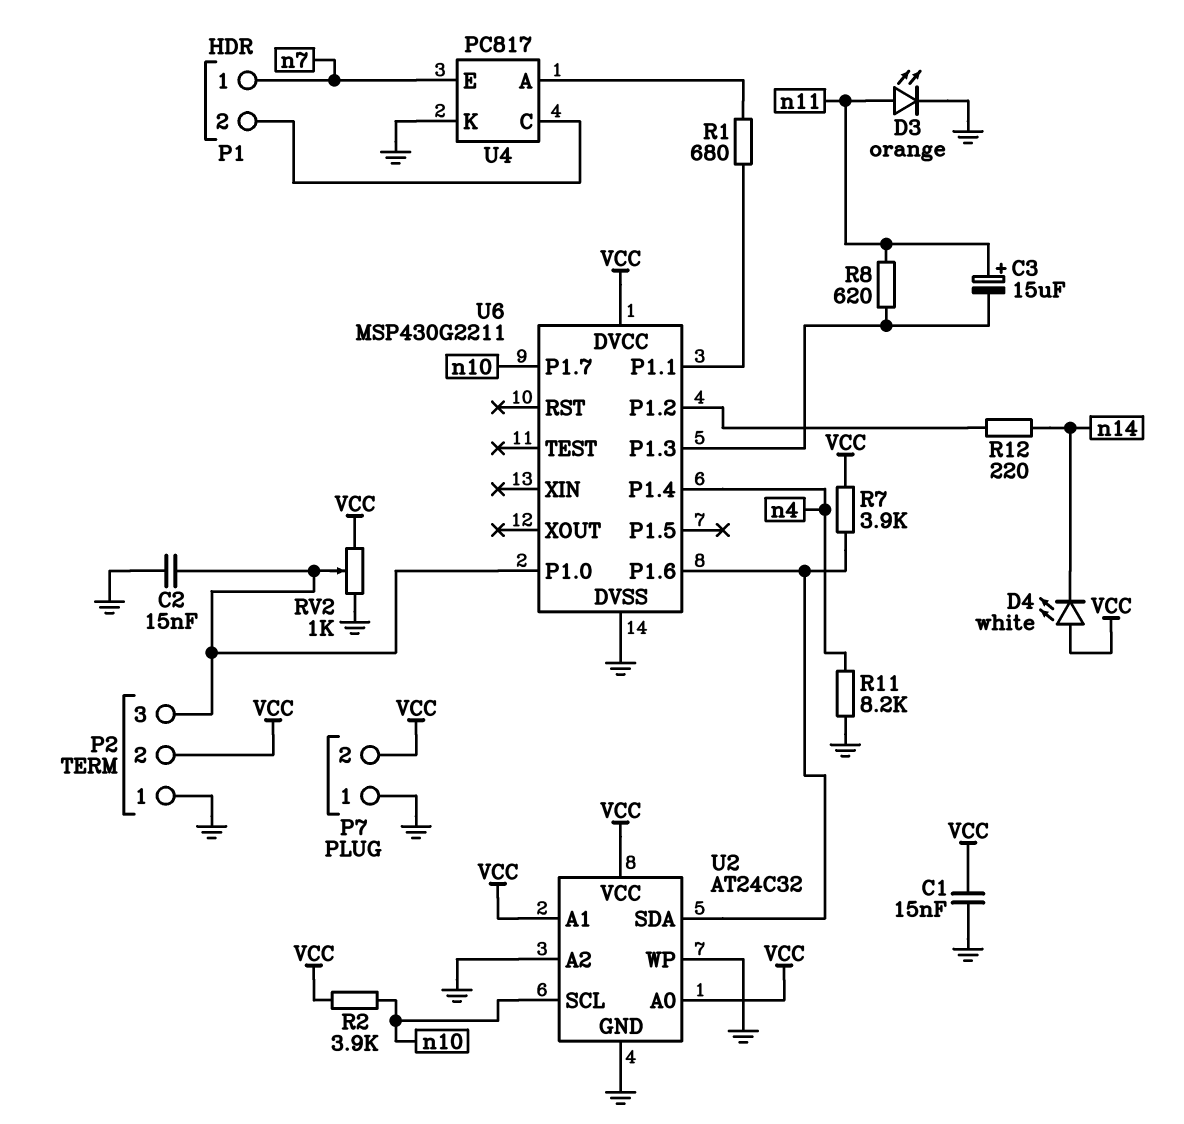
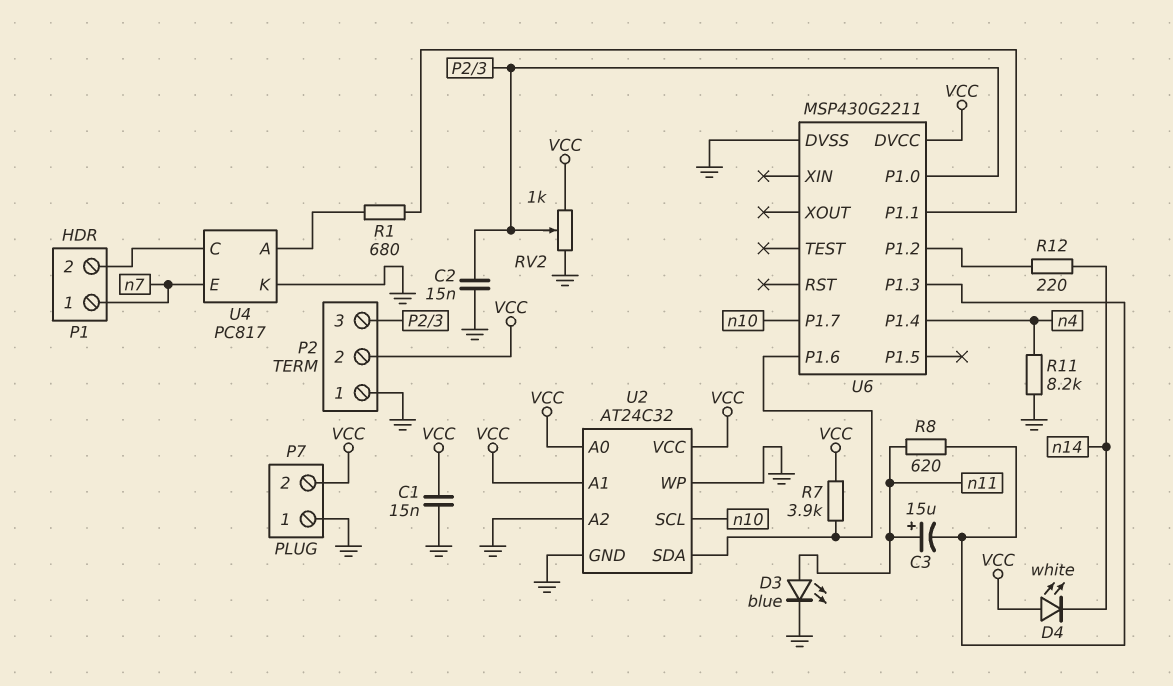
D3: LED orange (A n11, K GND) -> LED blue (A n11, K GND)
R2: 3.9k (VCC, n10) -> none

